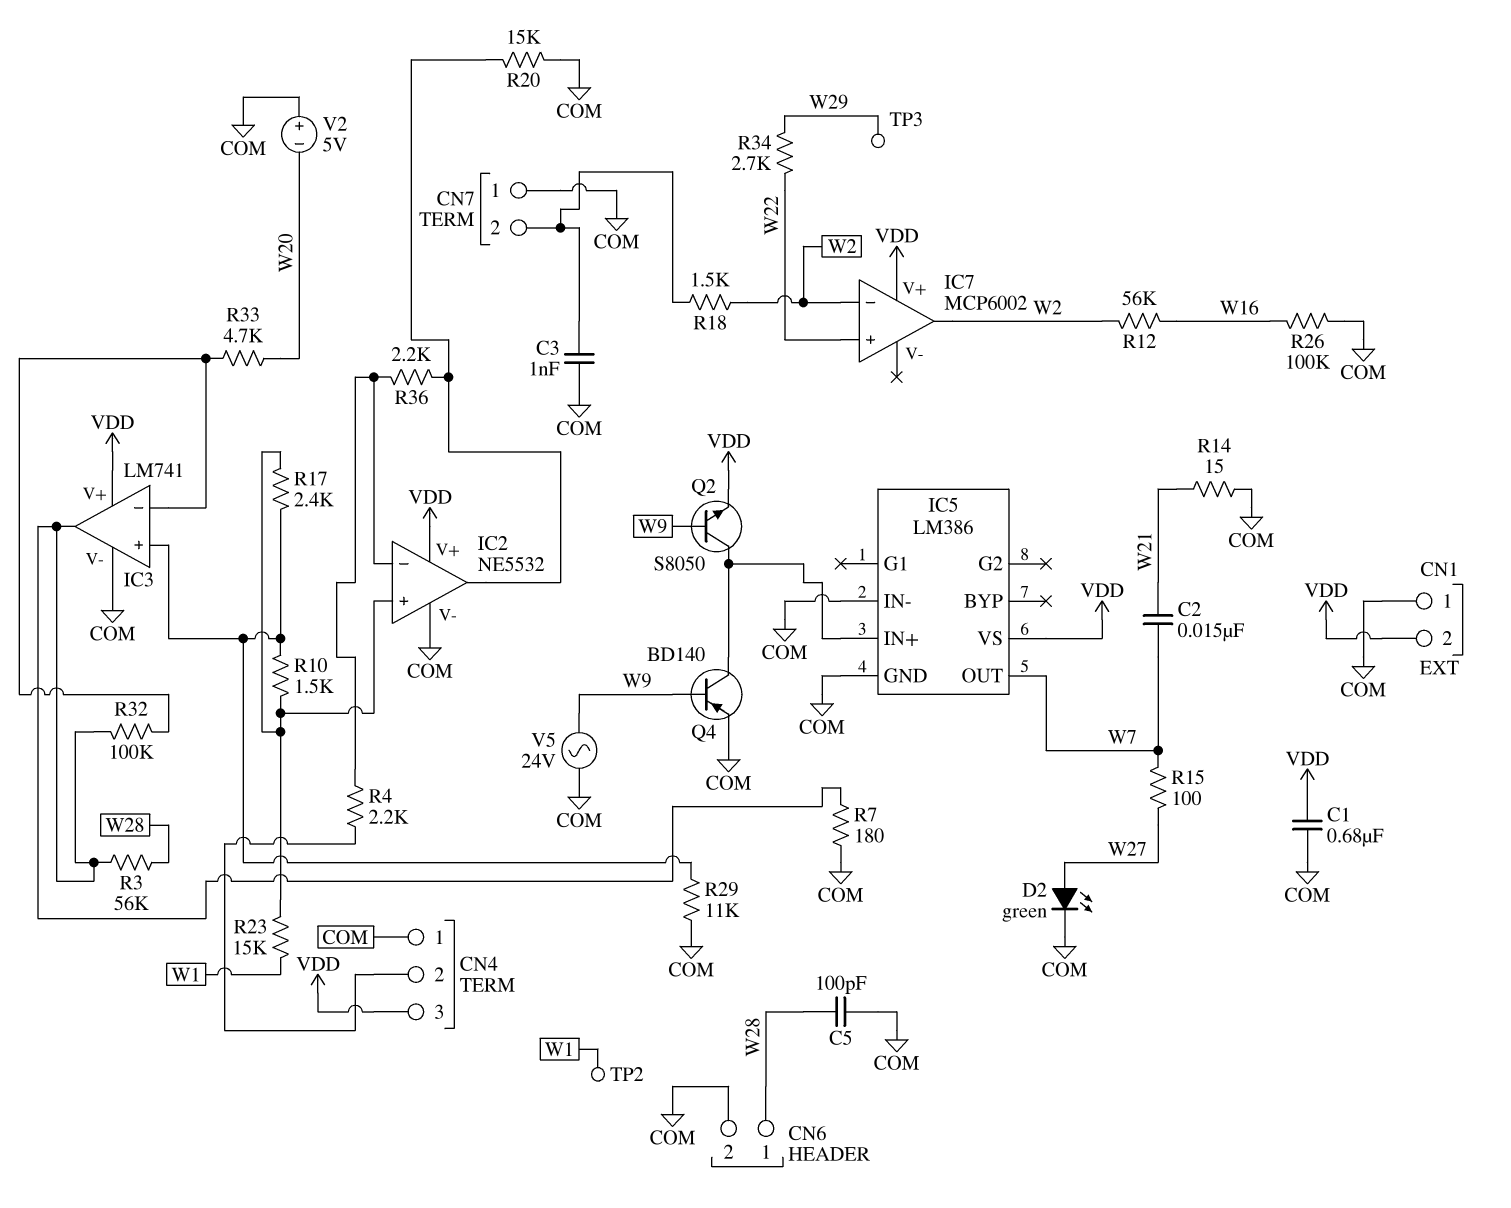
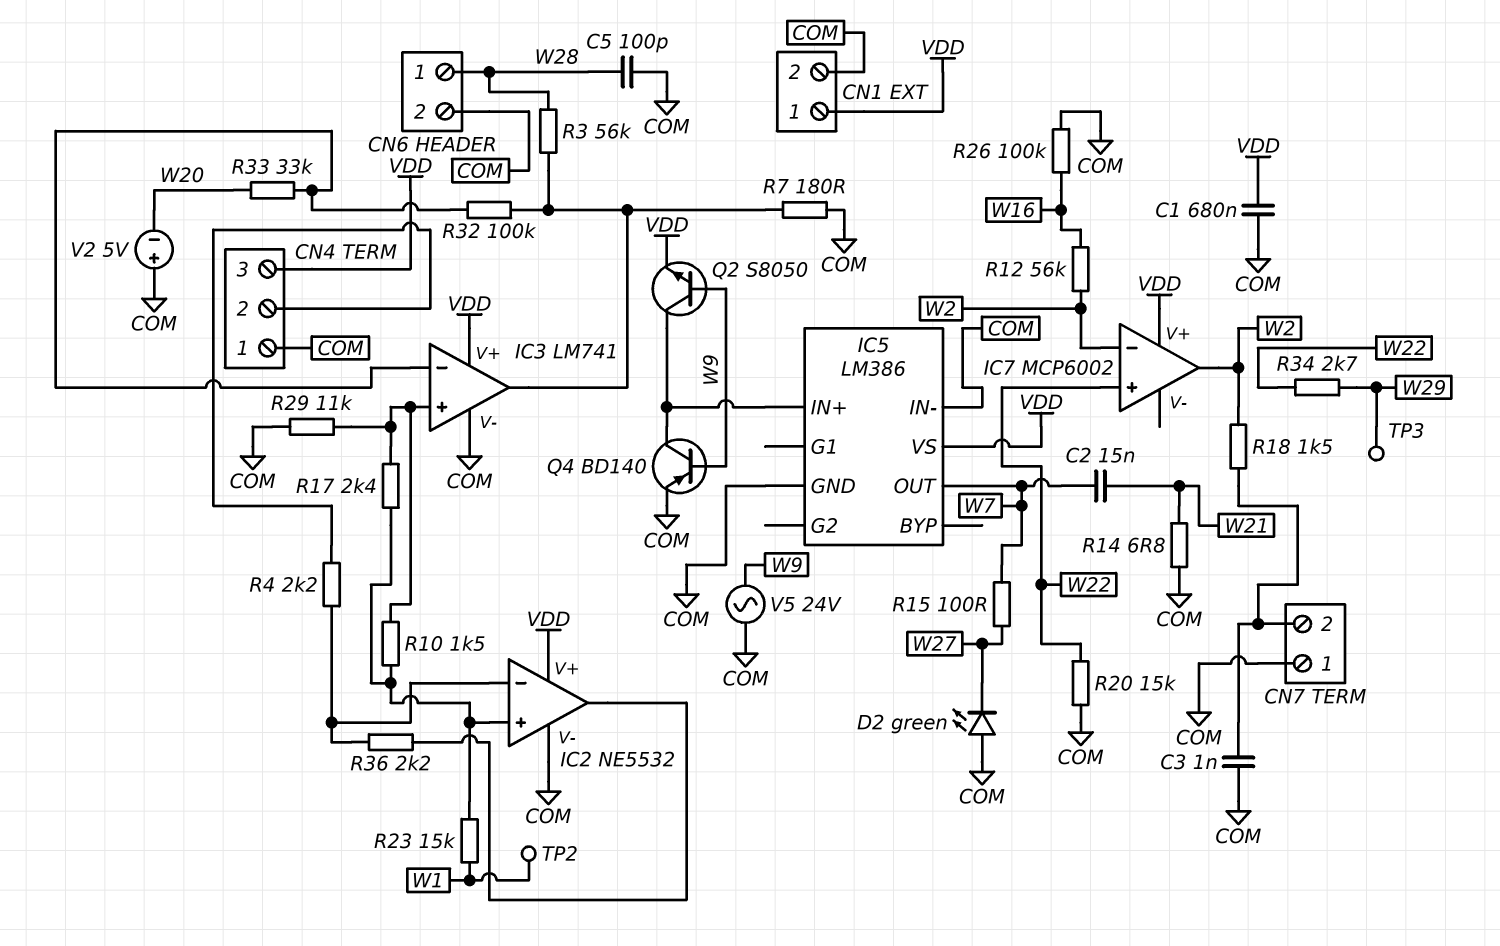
CN1 pin 1: COM -> VDD
CN1 pin 2: VDD -> COM
D2: LED green (A W27, K COM) -> LED green (A COM, K W27)
R14: 15 (COM, W21) -> 6.8 (COM, W21)
R20: 15k (COM, IC2/out) -> 15k (COM, W22)
R33: 4.7k (IC3/in-, W20) -> 33k (IC3/in-, W20)

